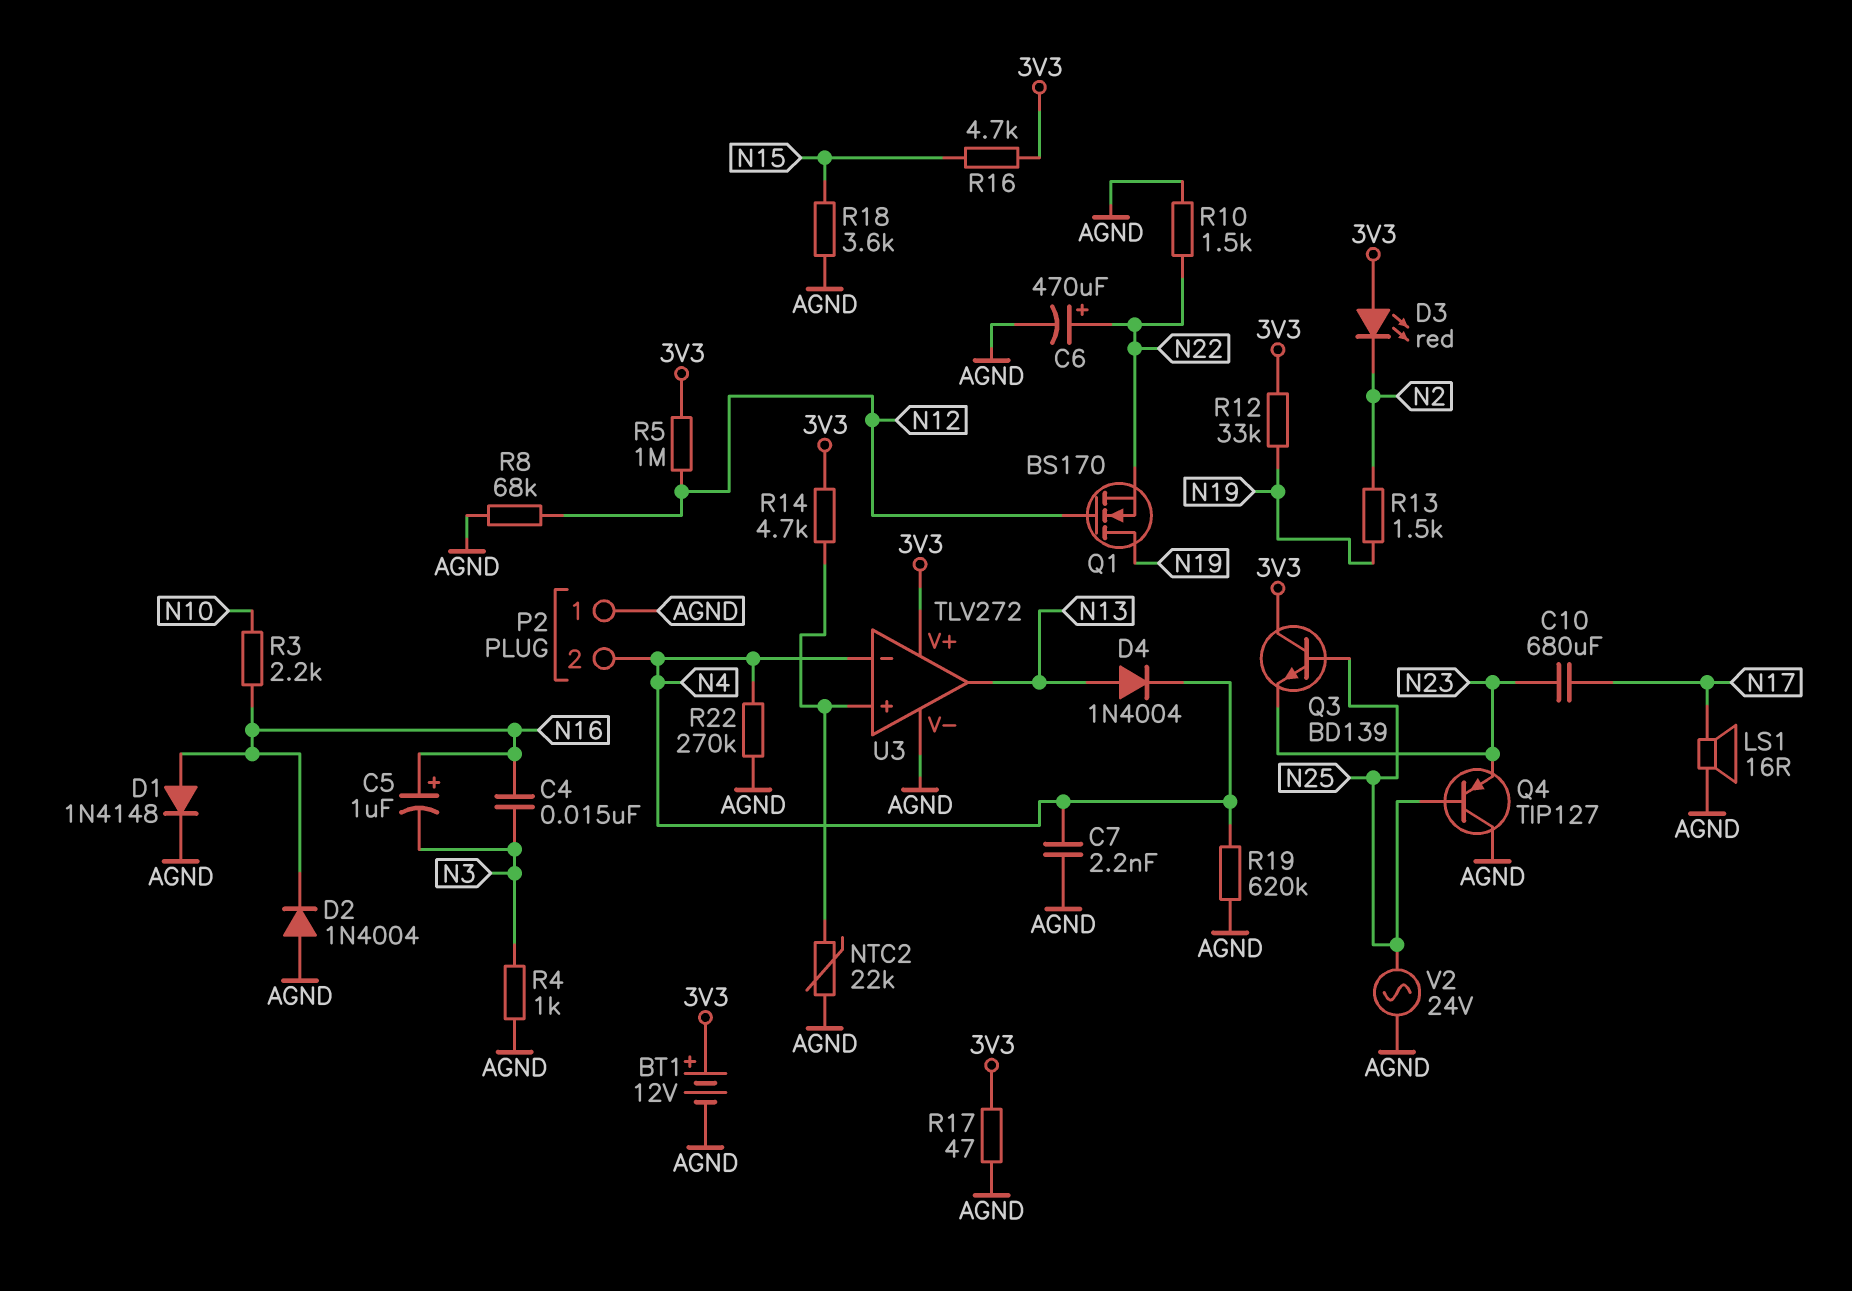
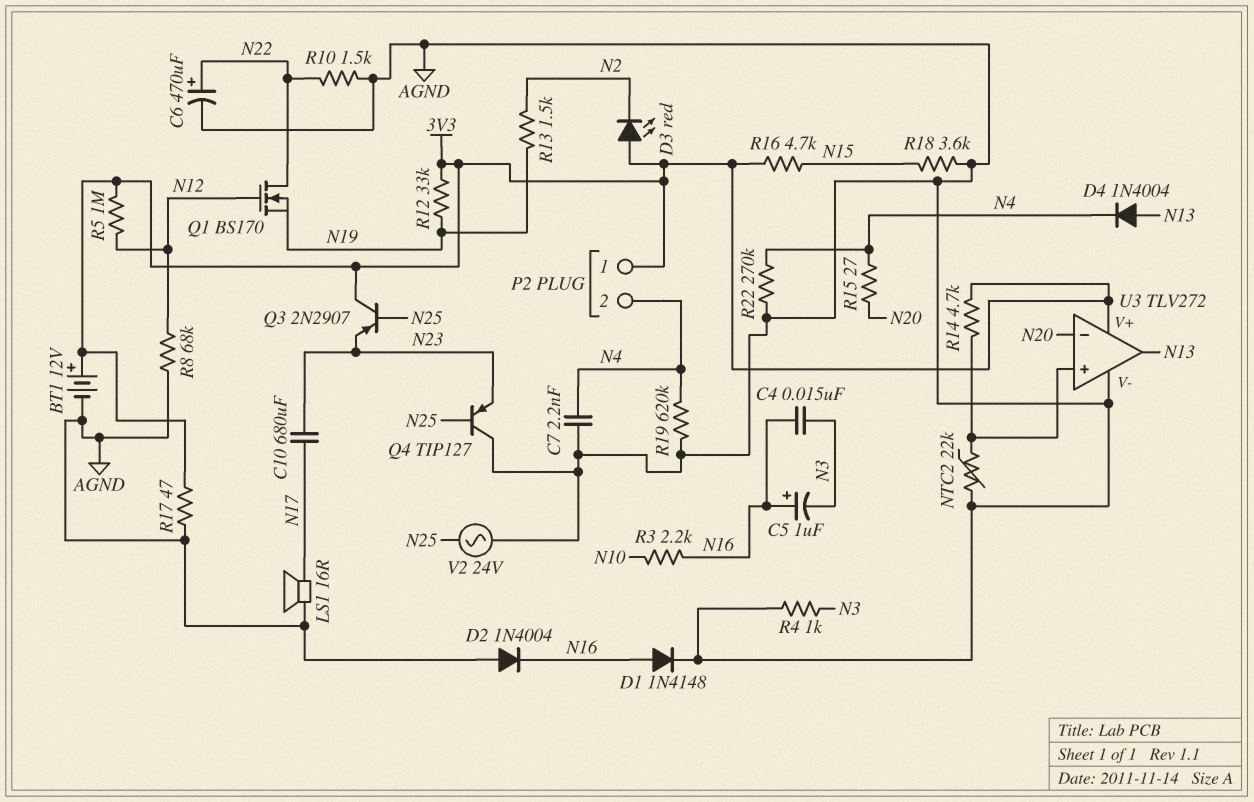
P2 pin 1: AGND -> 3V3
Q1: NMOS BS170 (G N12, D N19, S N22) -> NMOS BS170 (G N12, D N22, S N19)
Q3: NPN BD139 (B N25, C 3V3, E N23) -> PNP 2N2907 (B N25, C 3V3, E N23)
R15: none -> 27 (N4, N20)
U3 pin in-: N4 -> N20

